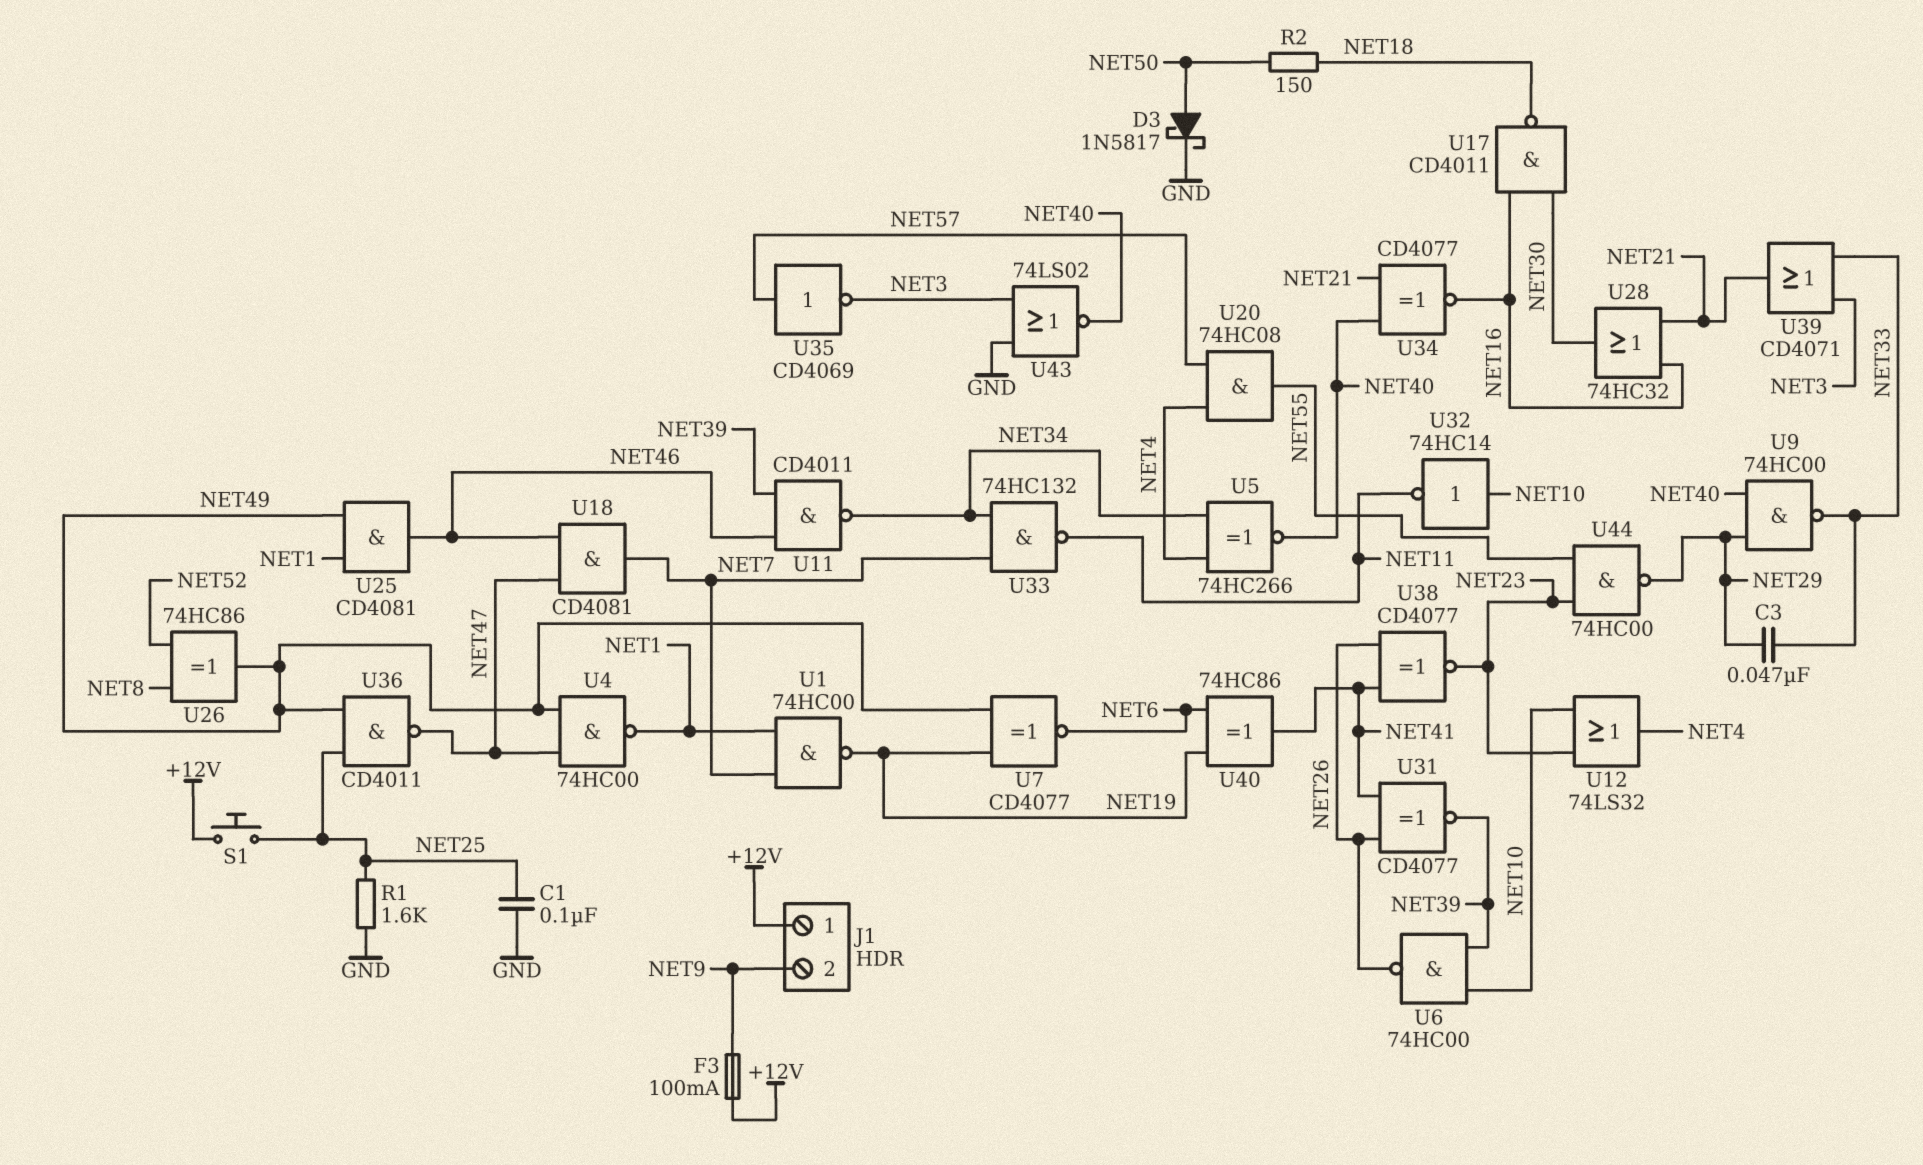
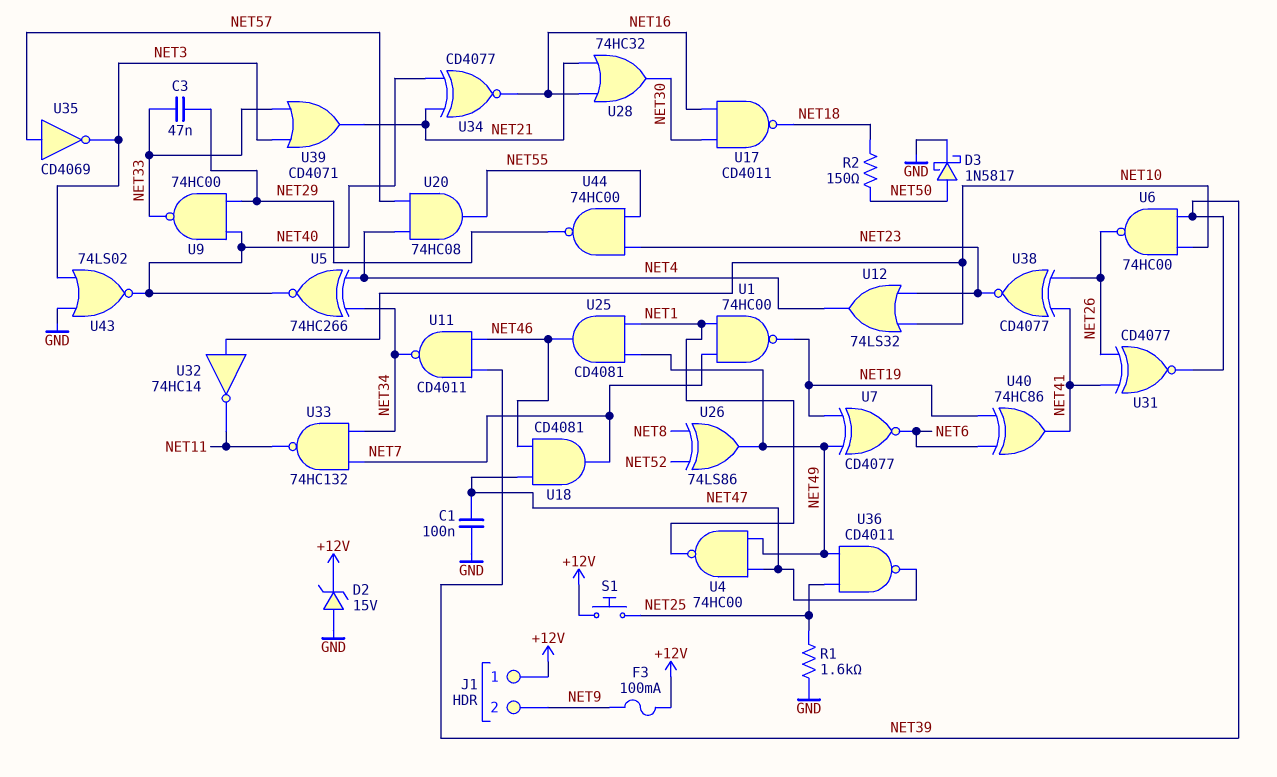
C1: 100nF (GND, NET25) -> 100nF (GND, NET47)
D2: none -> zener 15V (A GND, K +12V)
U26: XOR 74HC86 (in NET8, in NET52, out NET49) -> XOR 74LS86 (in NET8, in NET52, out NET49)

